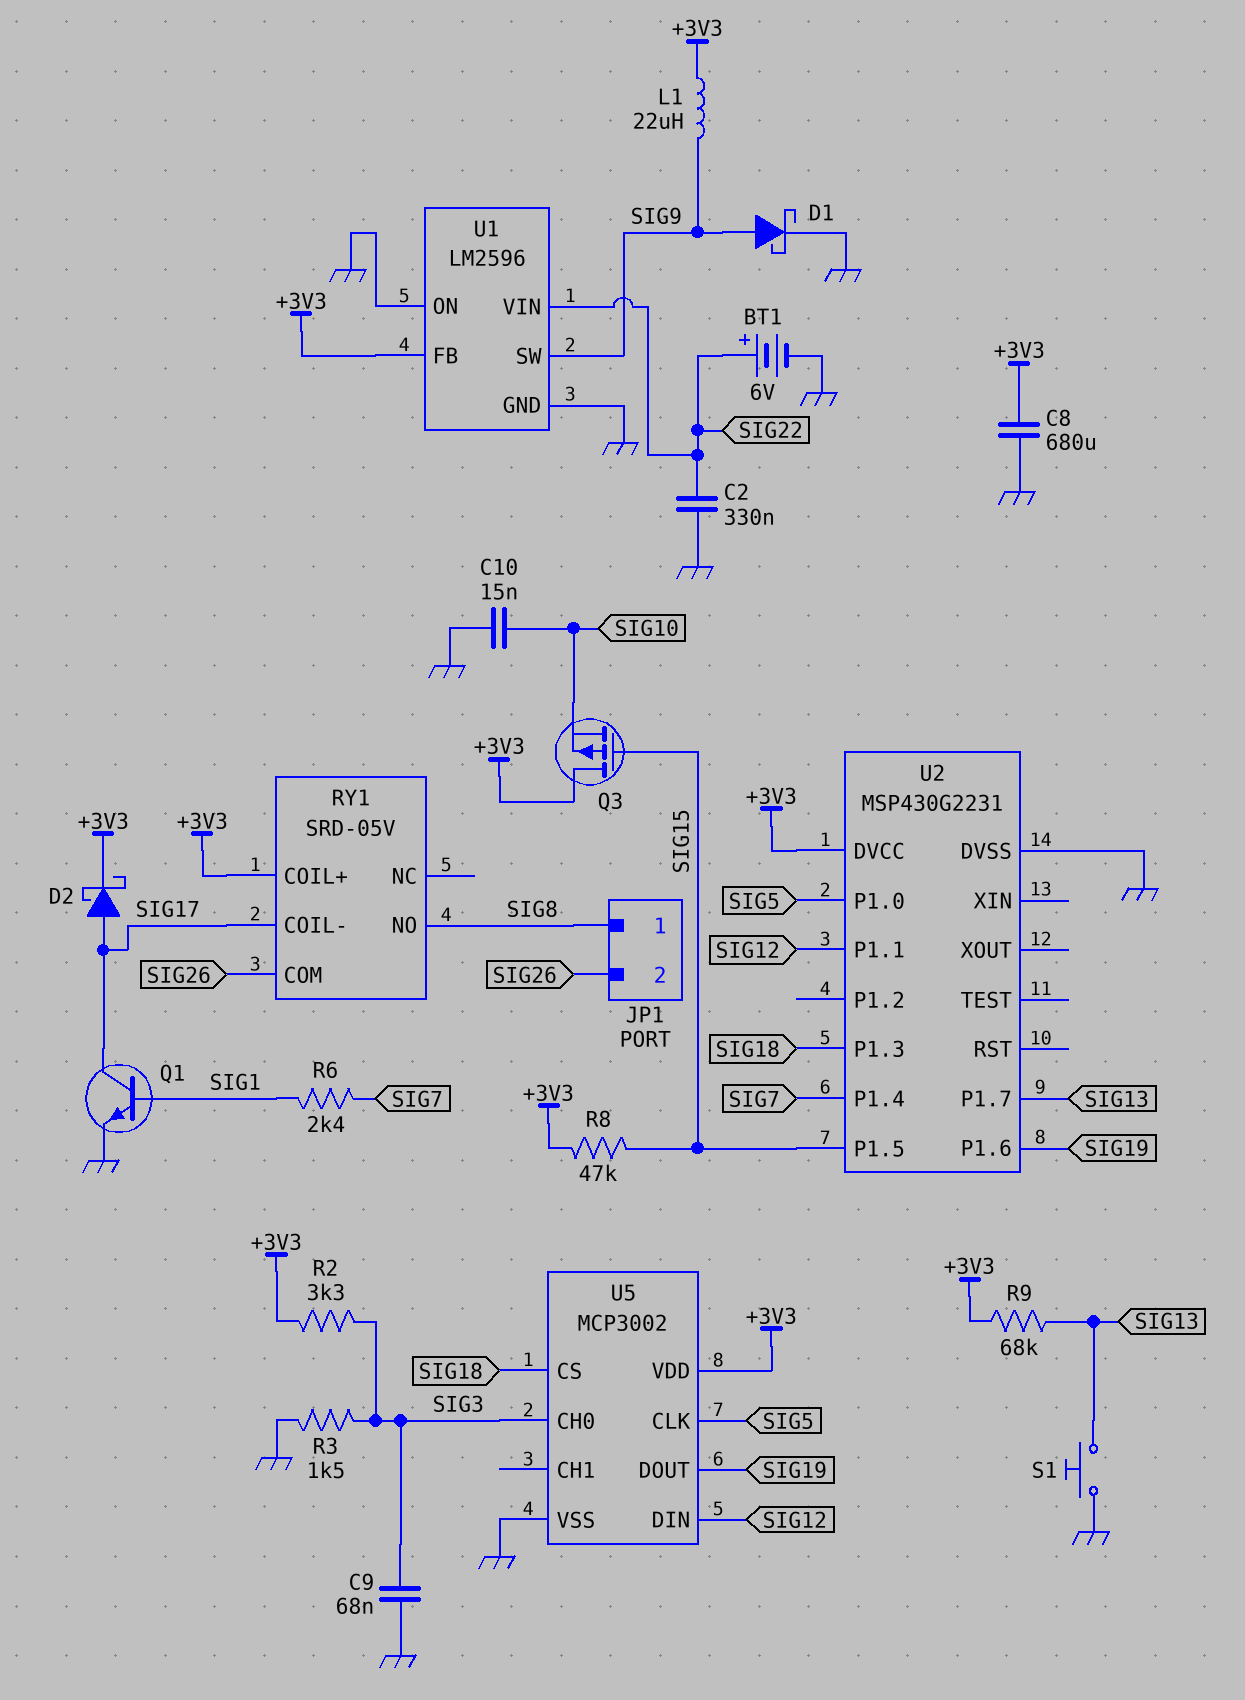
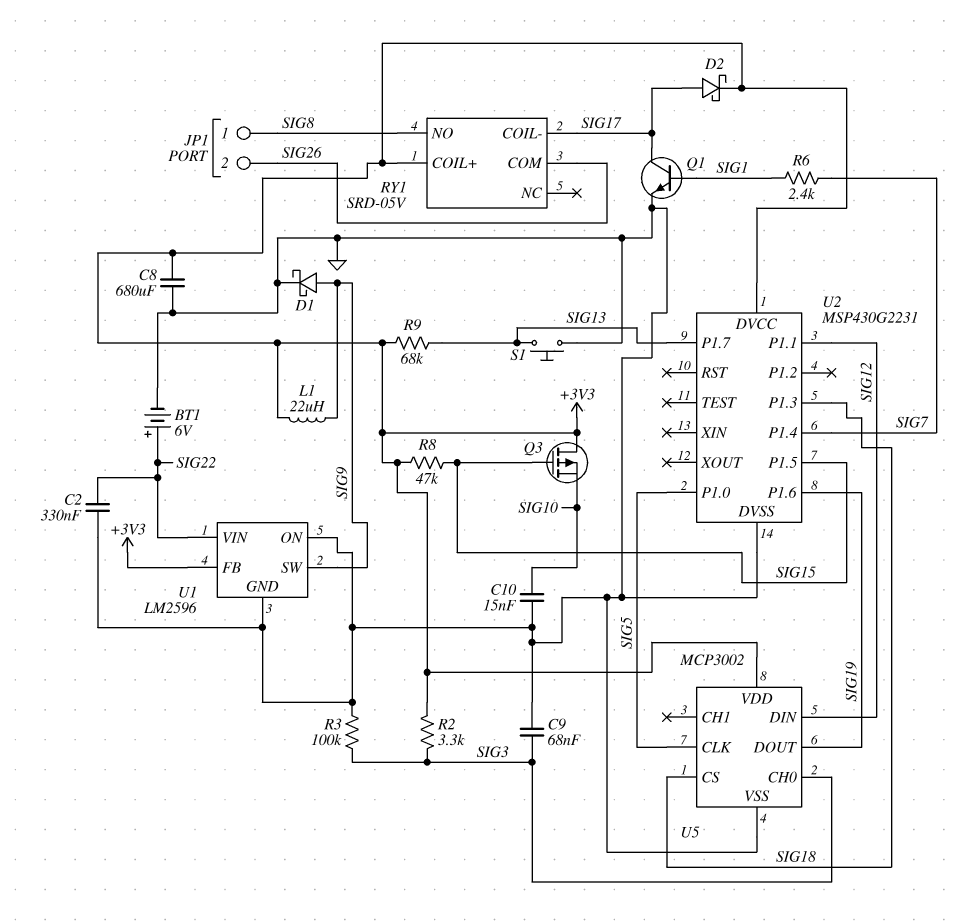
R3: 1.5k (GND, SIG3) -> 100k (GND, SIG3)

